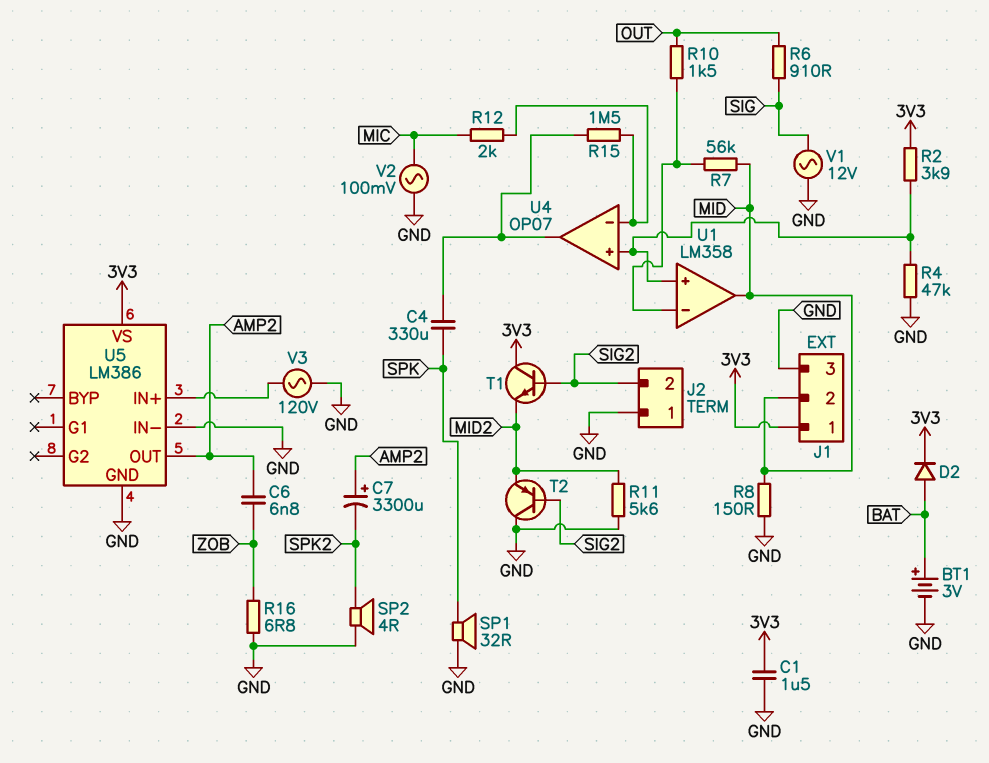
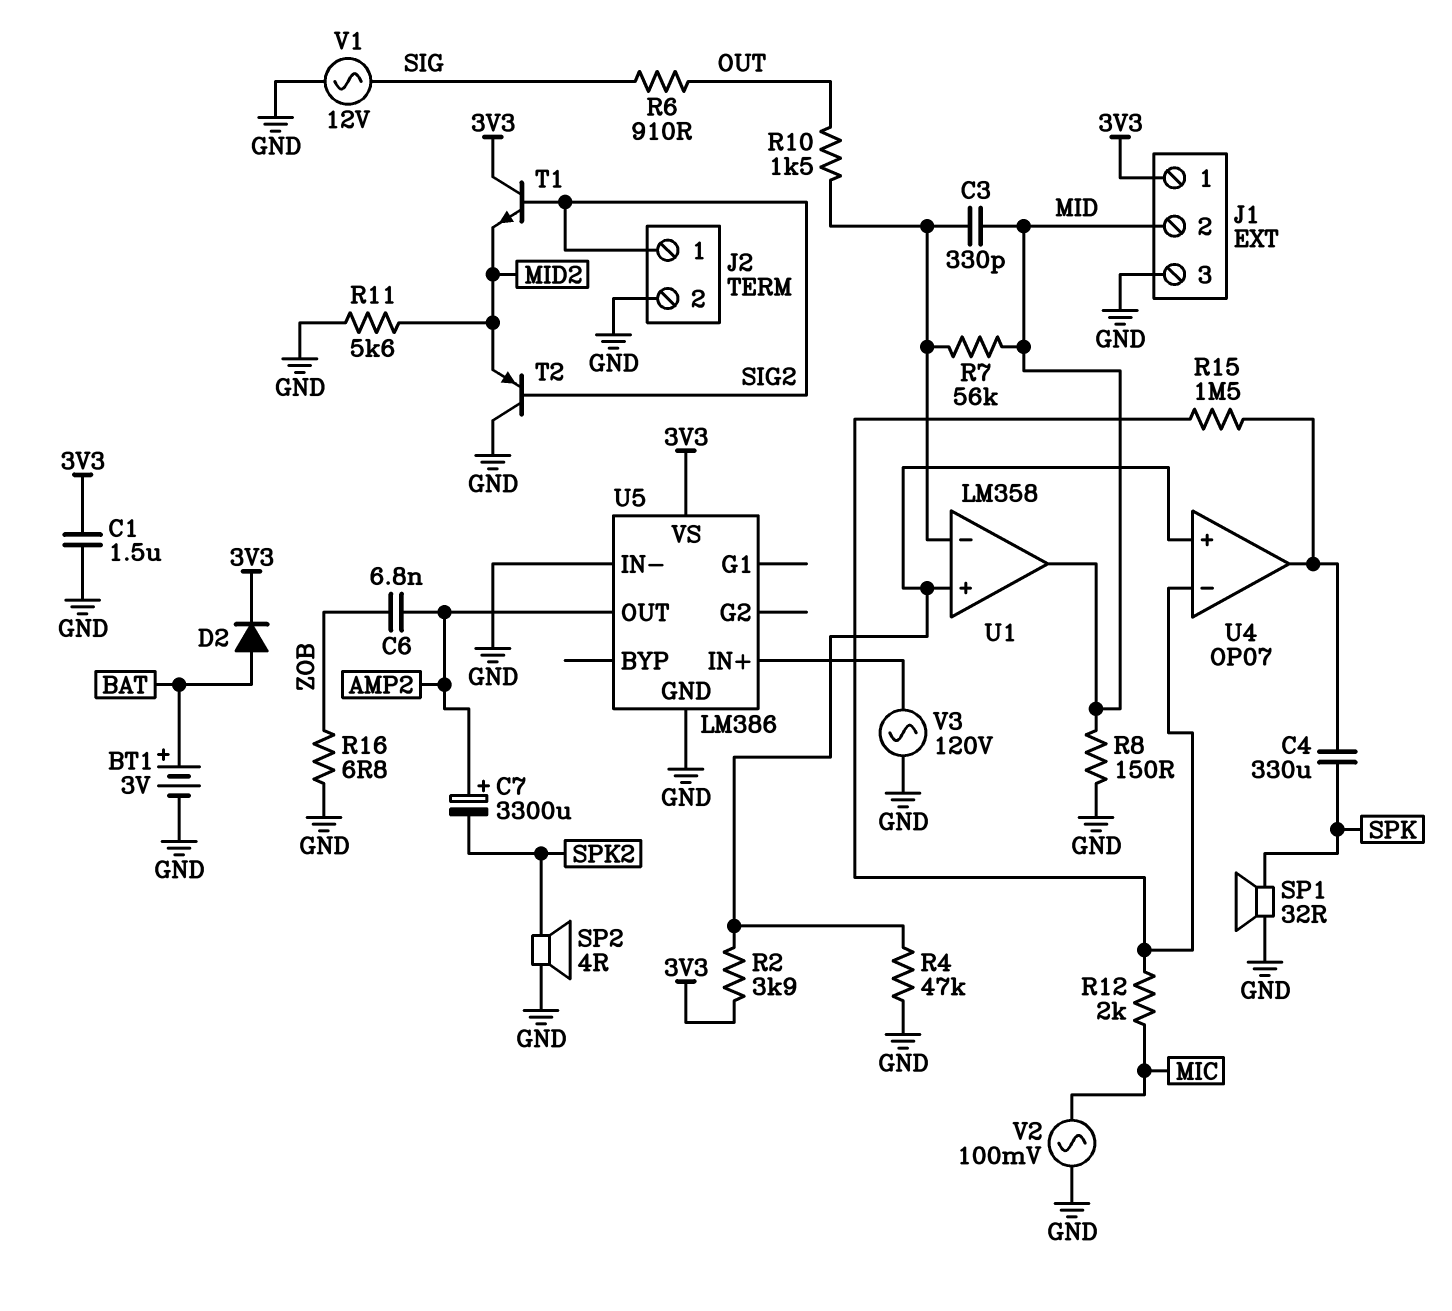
C3: none -> 330pF (MID, U1/in-)
J2 pin 1: GND -> SIG2
J2 pin 2: SIG2 -> GND

